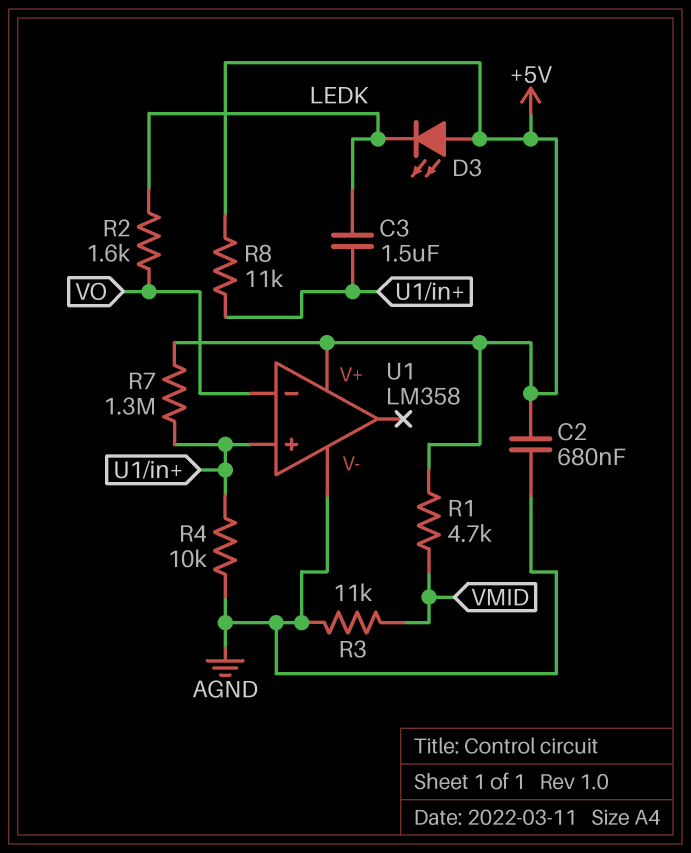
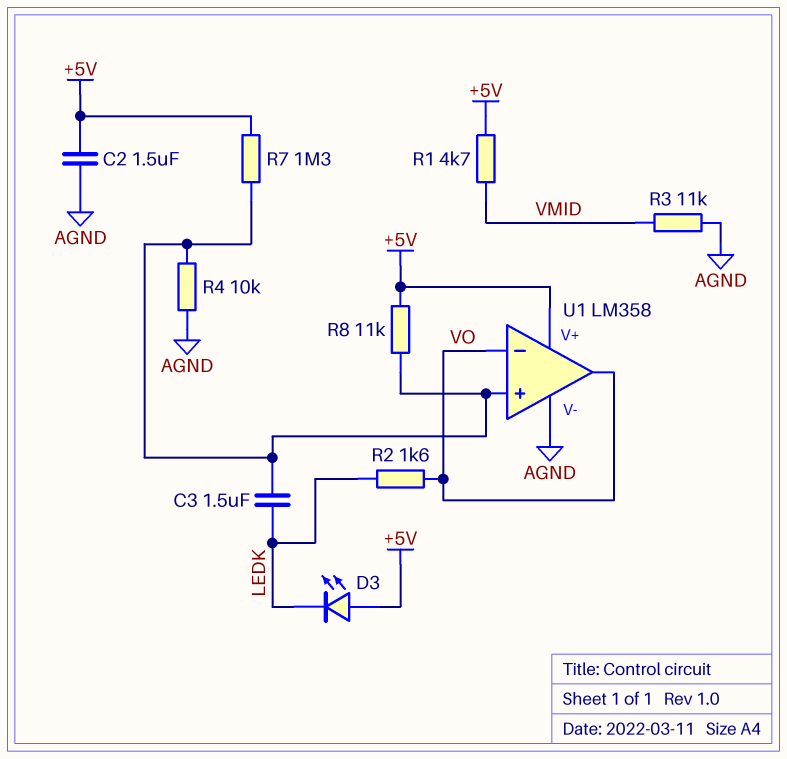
C2: 680nF (+5V, AGND) -> 1.5uF (+5V, AGND)
U1 pin out: none -> VO

